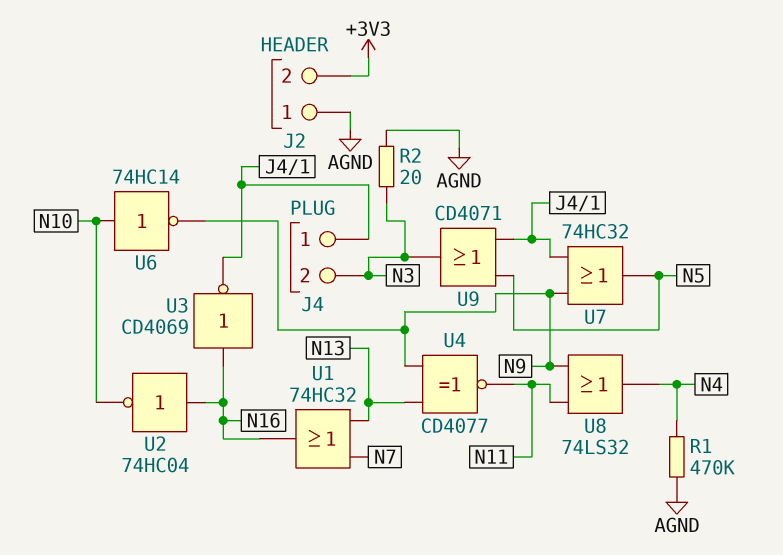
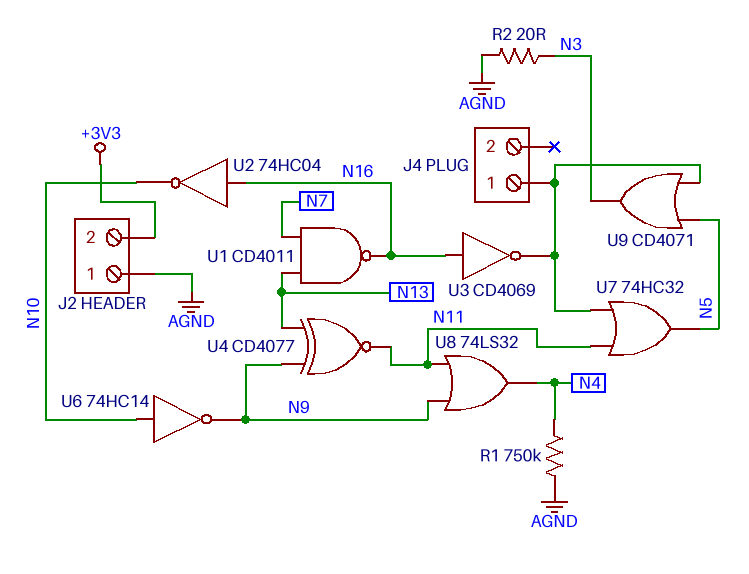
J4 pin 2: N3 -> none
R1: 470k (AGND, N4) -> 750k (AGND, N4)
U1: OR 74HC32 (in N7, in N13, out N16) -> NAND CD4011 (in N7, in N13, out N16)
U7: OR 74HC32 (in J4/1, in N9, out N5) -> OR 74HC32 (in J4/1, in N11, out N5)

